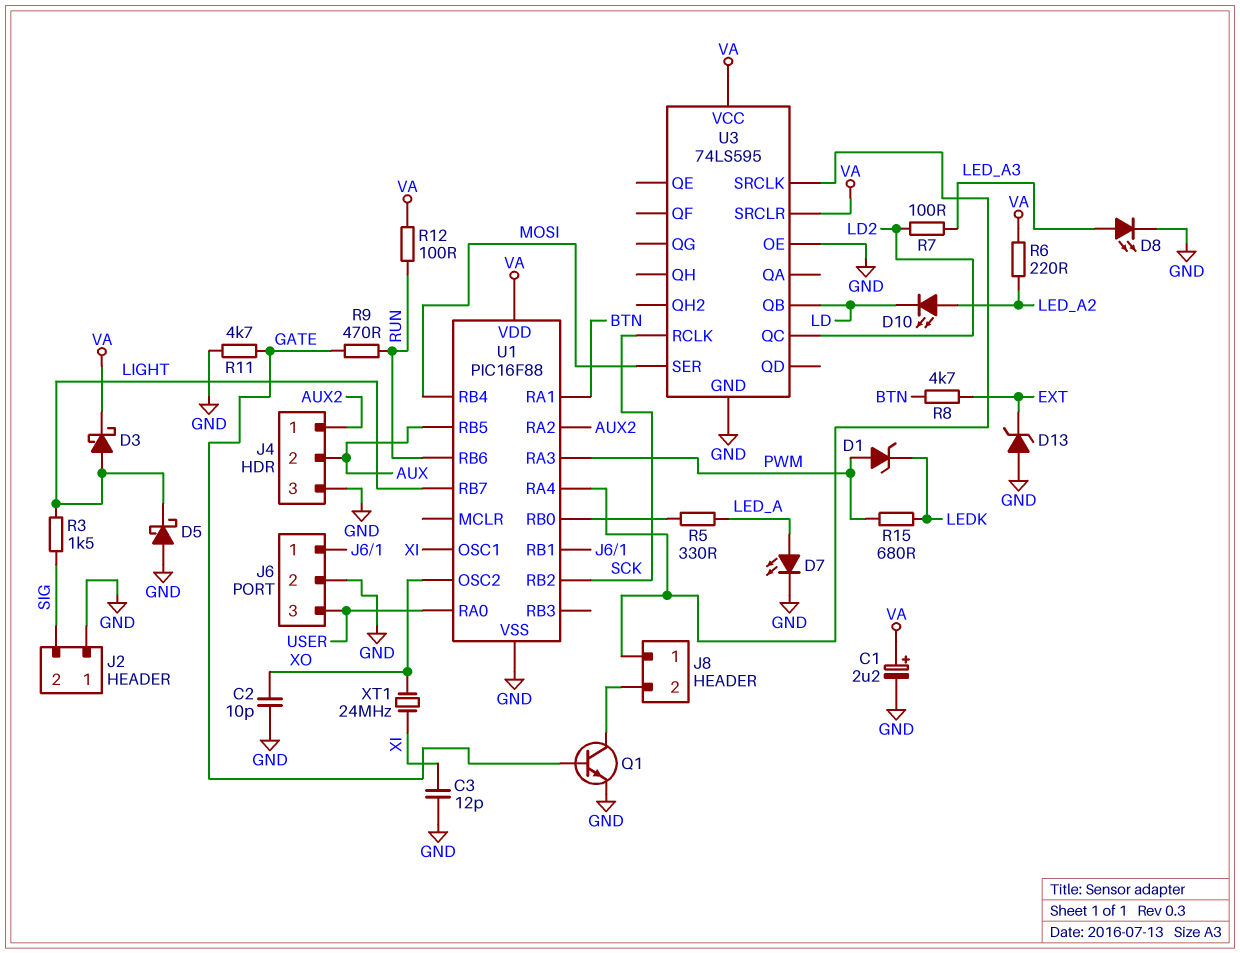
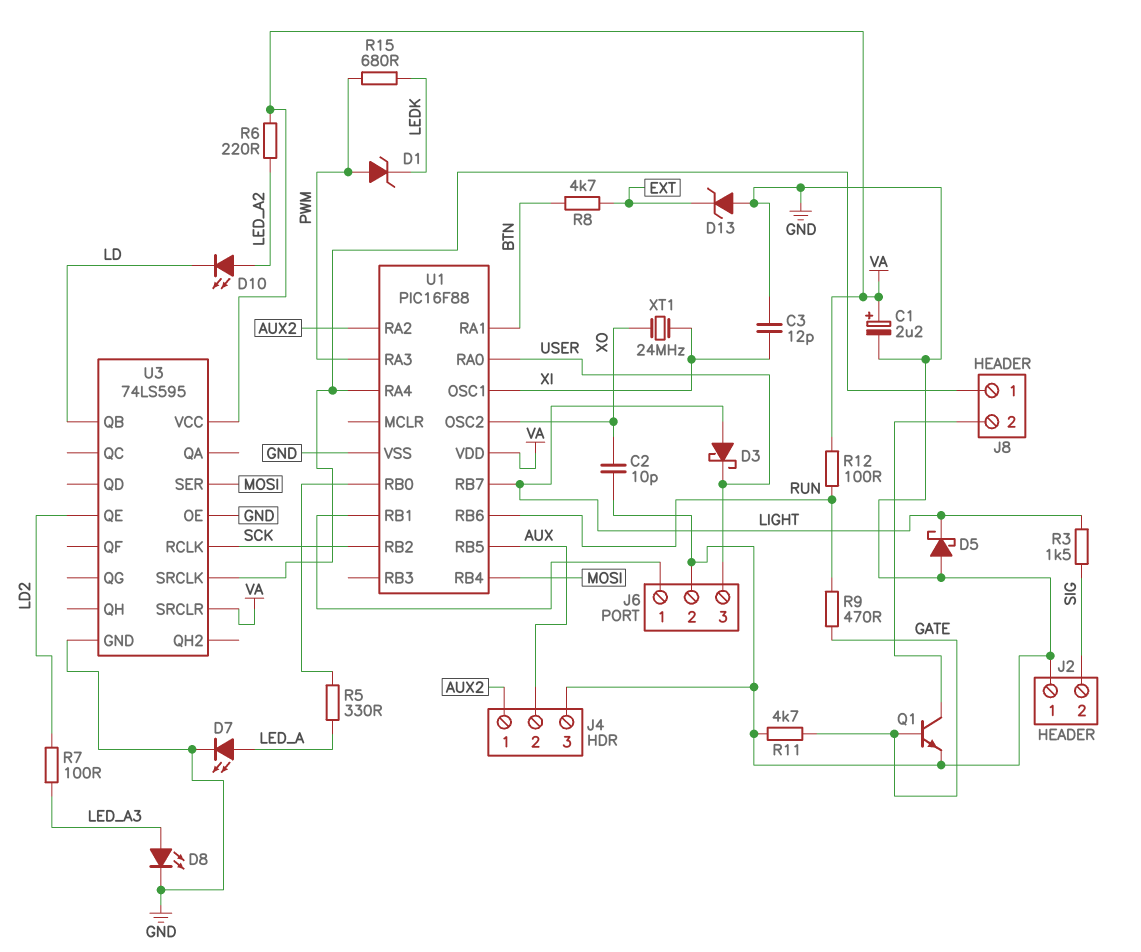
D3: schottky (A LIGHT, K VA) -> schottky (A LIGHT, K USER)
U3 pin QC: LD2 -> none
U3 pin QE: none -> LD2

